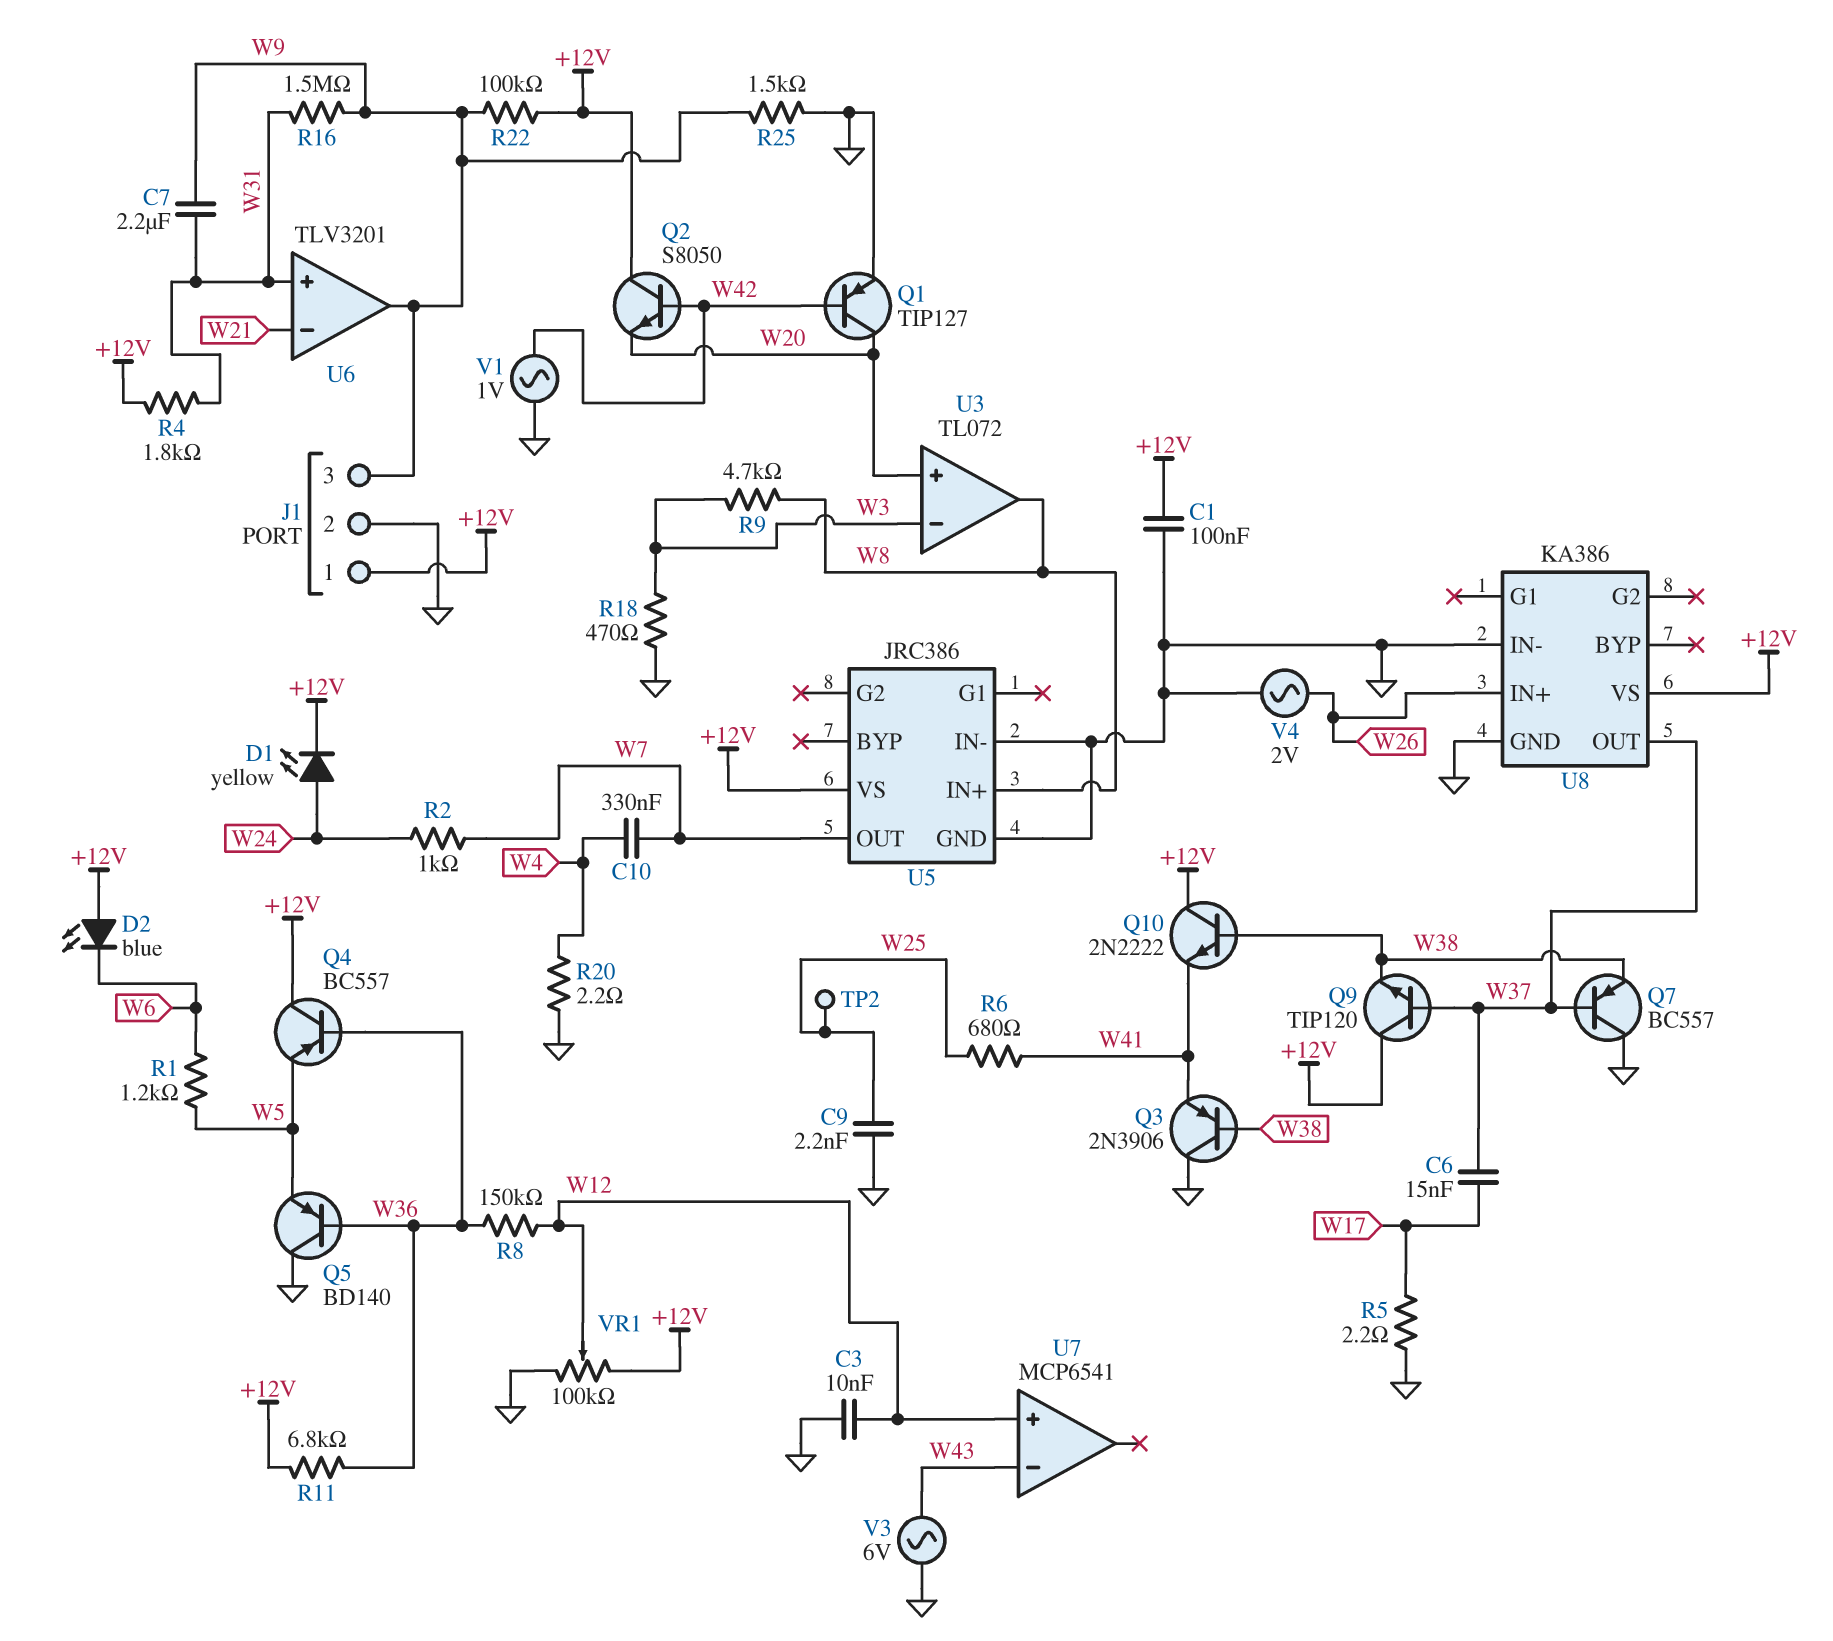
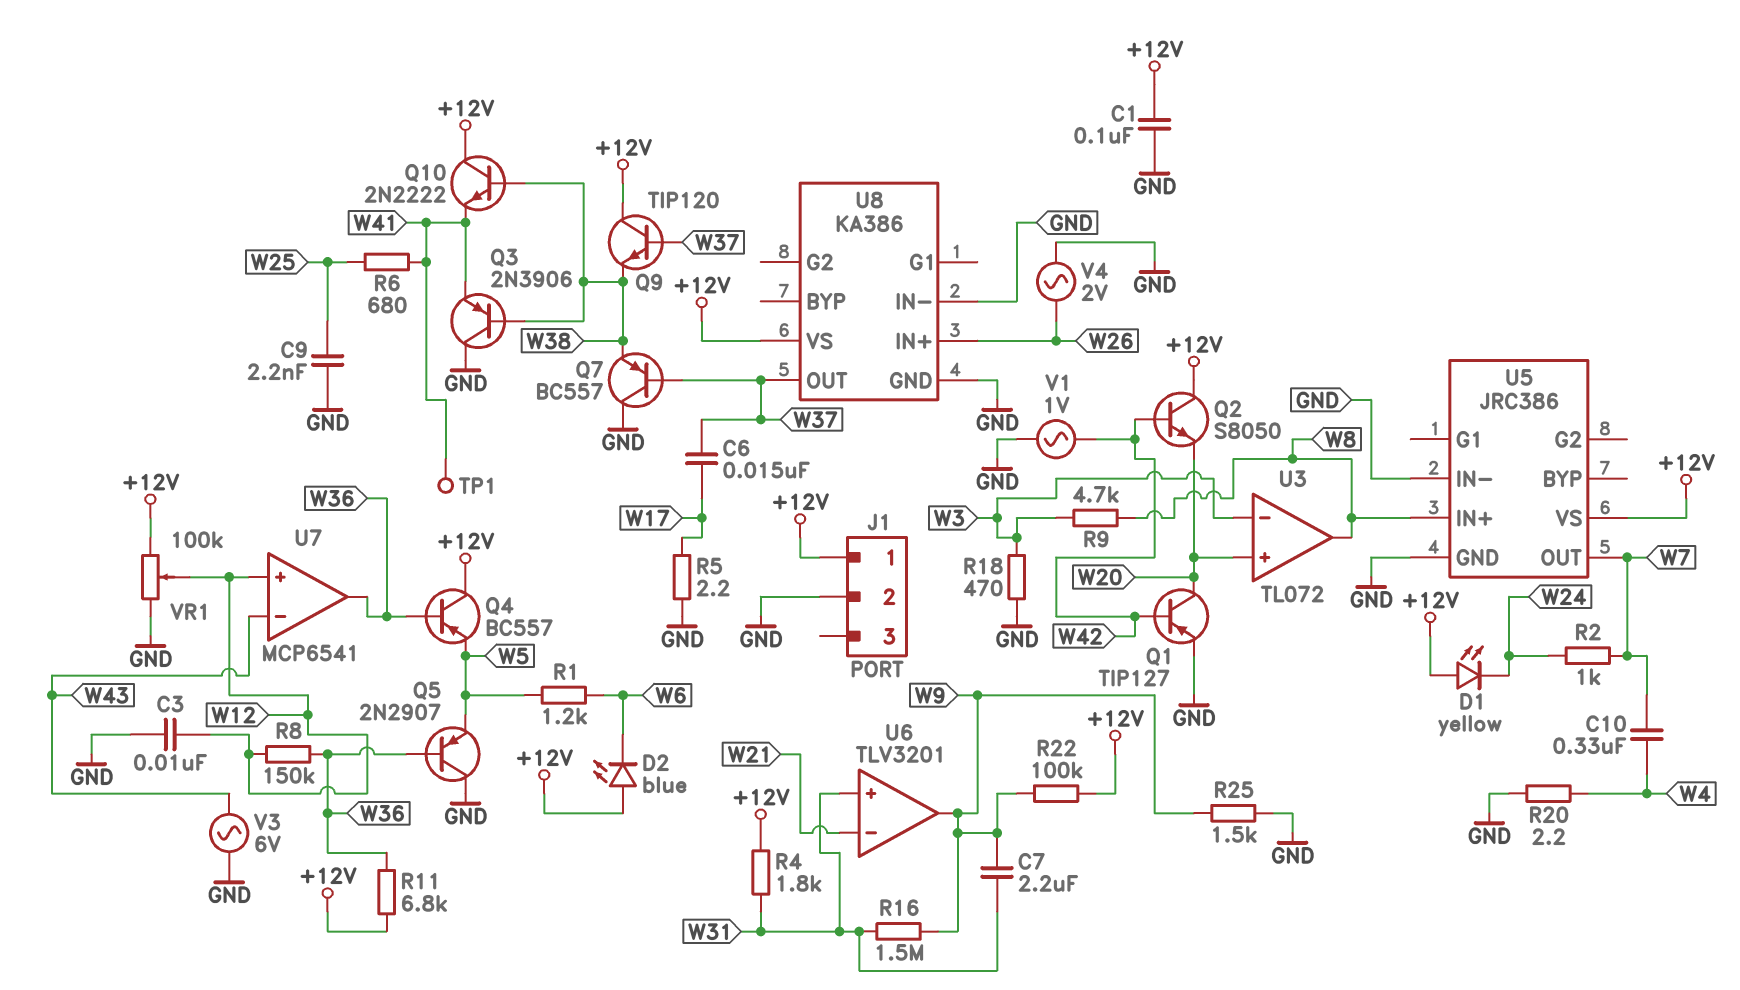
D1: LED yellow (A W24, K +12V) -> LED yellow (A +12V, K W24)
J1 pin 3: W9 -> none
Q5: PNP BD140 (B W36, C GND, E W5) -> PNP 2N2907 (B W36, C GND, E W5)
TP1: none -> test point (W41)
TP2: test point (W25) -> none
U7 pin out: none -> W36

